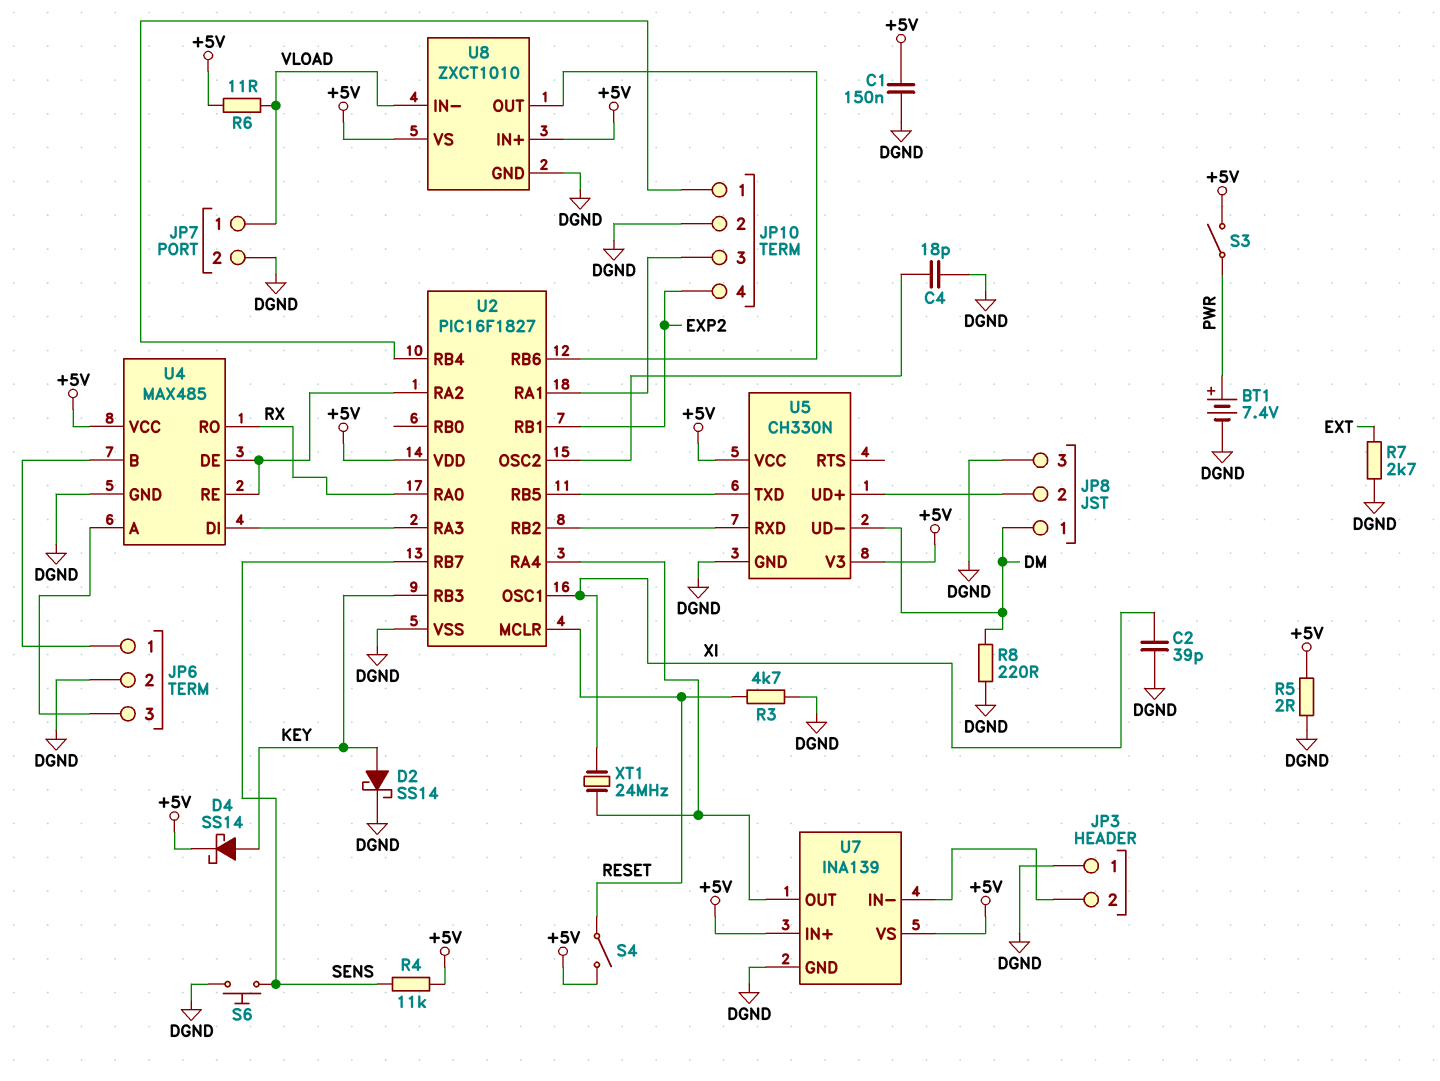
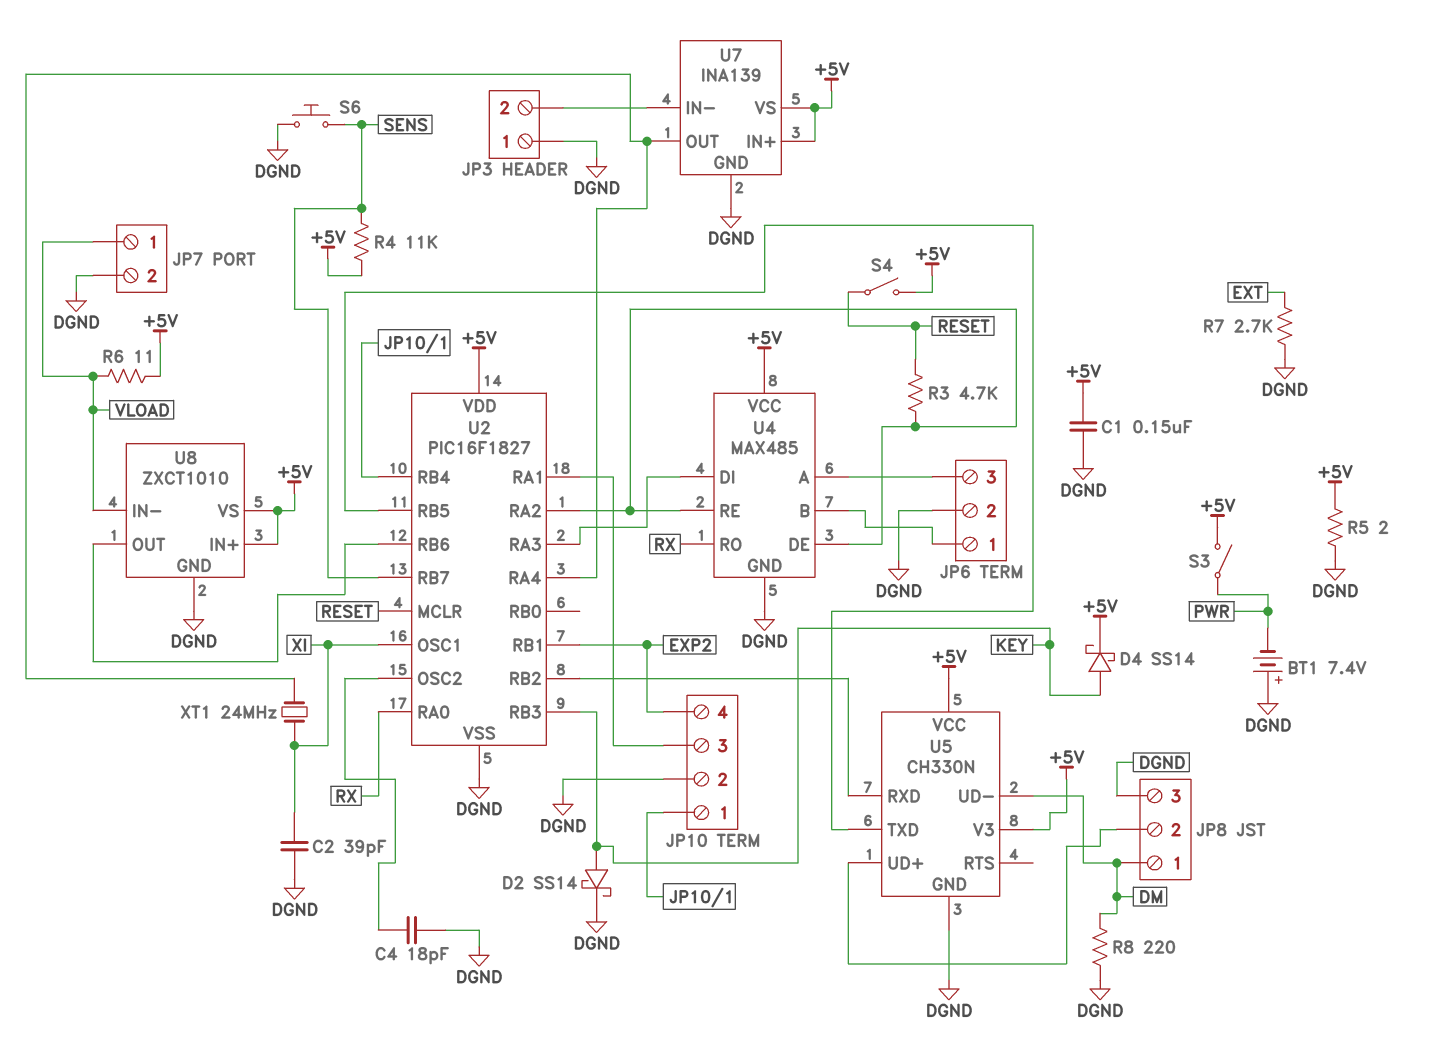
BT1: 7.4V (plus PWR, minus DGND) -> 7.4V (plus DGND, minus PWR)
R3: 4.7k (DGND, RESET) -> 4.7k (RESET, U2/RA2)

